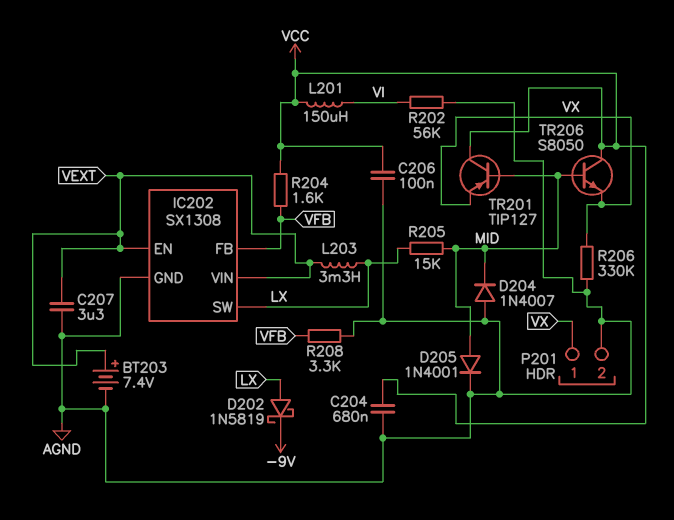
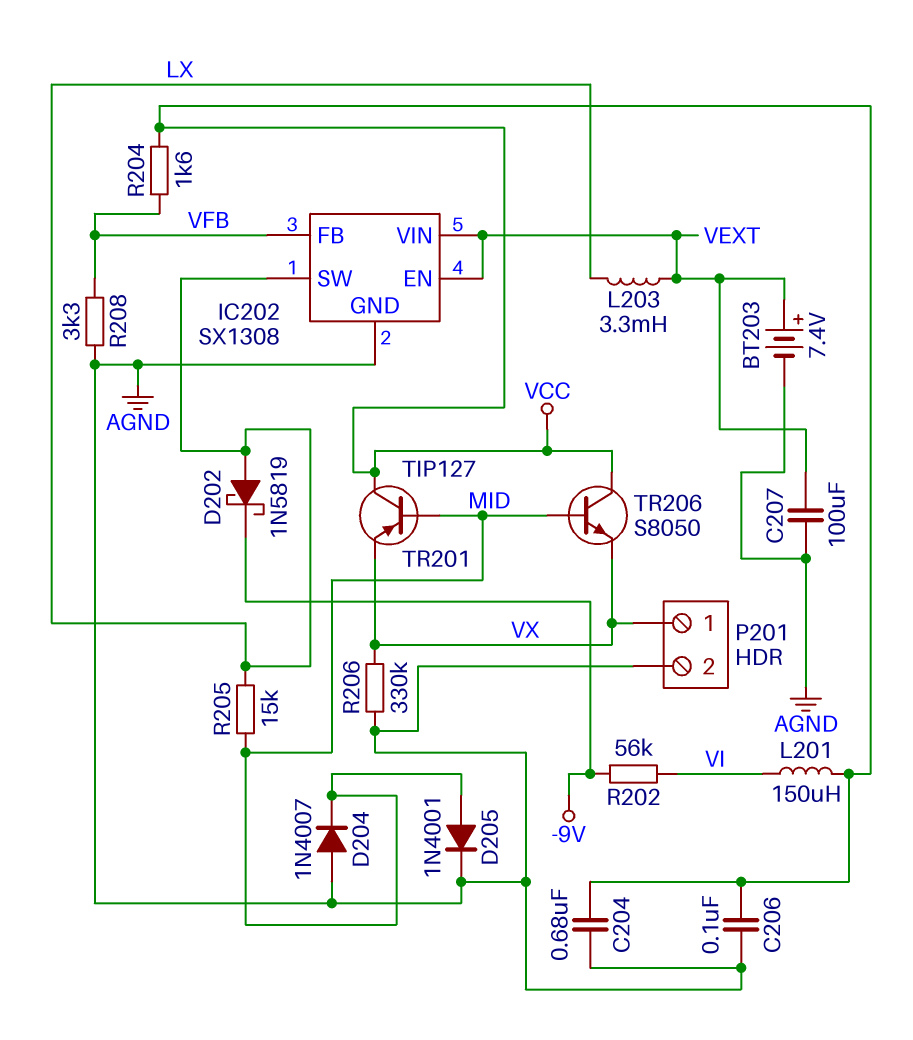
C207: 3.3uF (AGND, VEXT) -> 100uF (AGND, VEXT)
R202: 56k (AGND, VI) -> 56k (-9V, VI)

